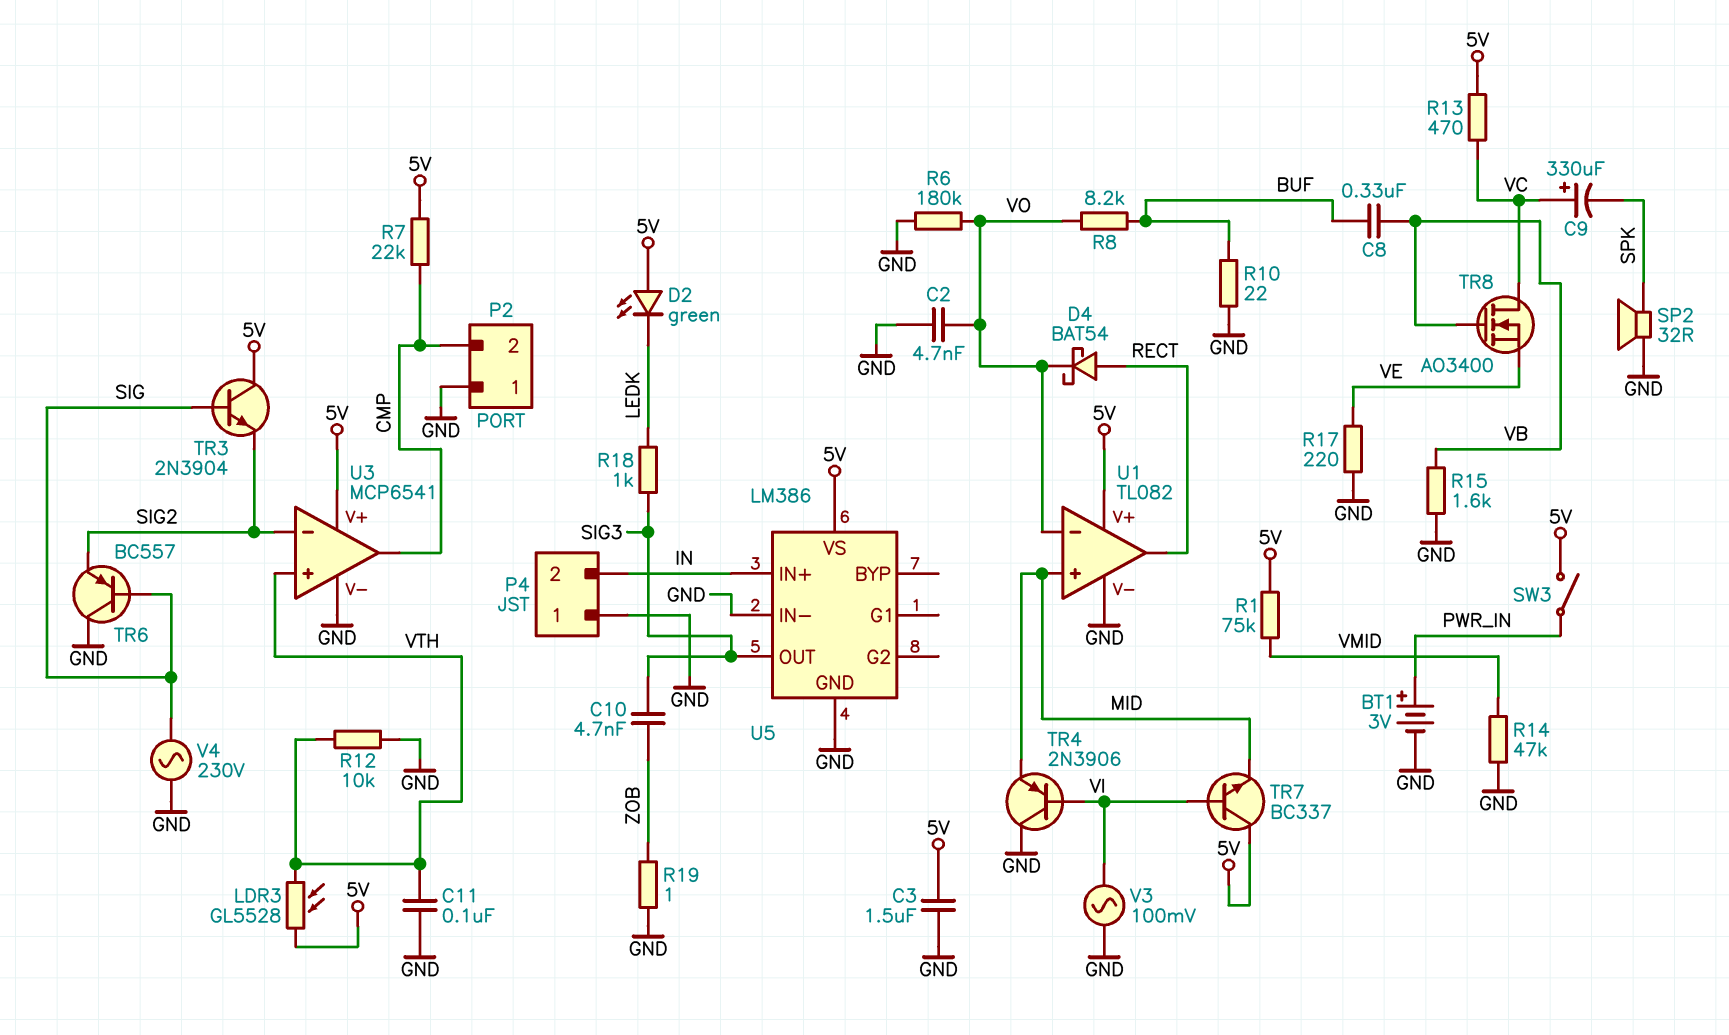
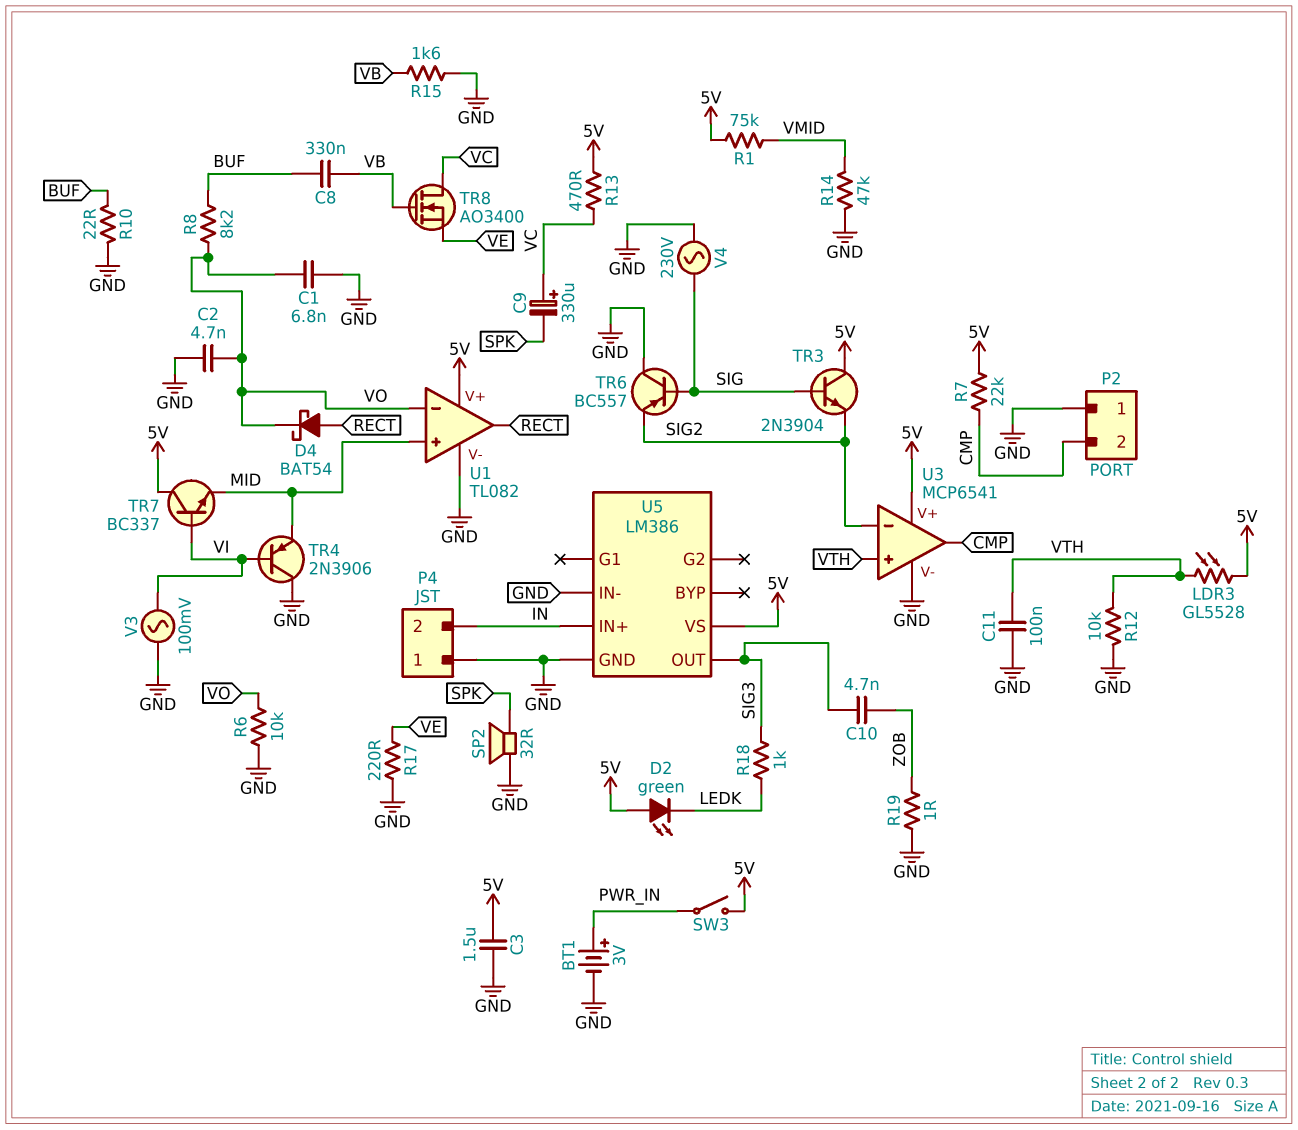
C1: none -> 6.8nF (GND, VO)
R6: 180k (GND, VO) -> 10k (GND, VO)

